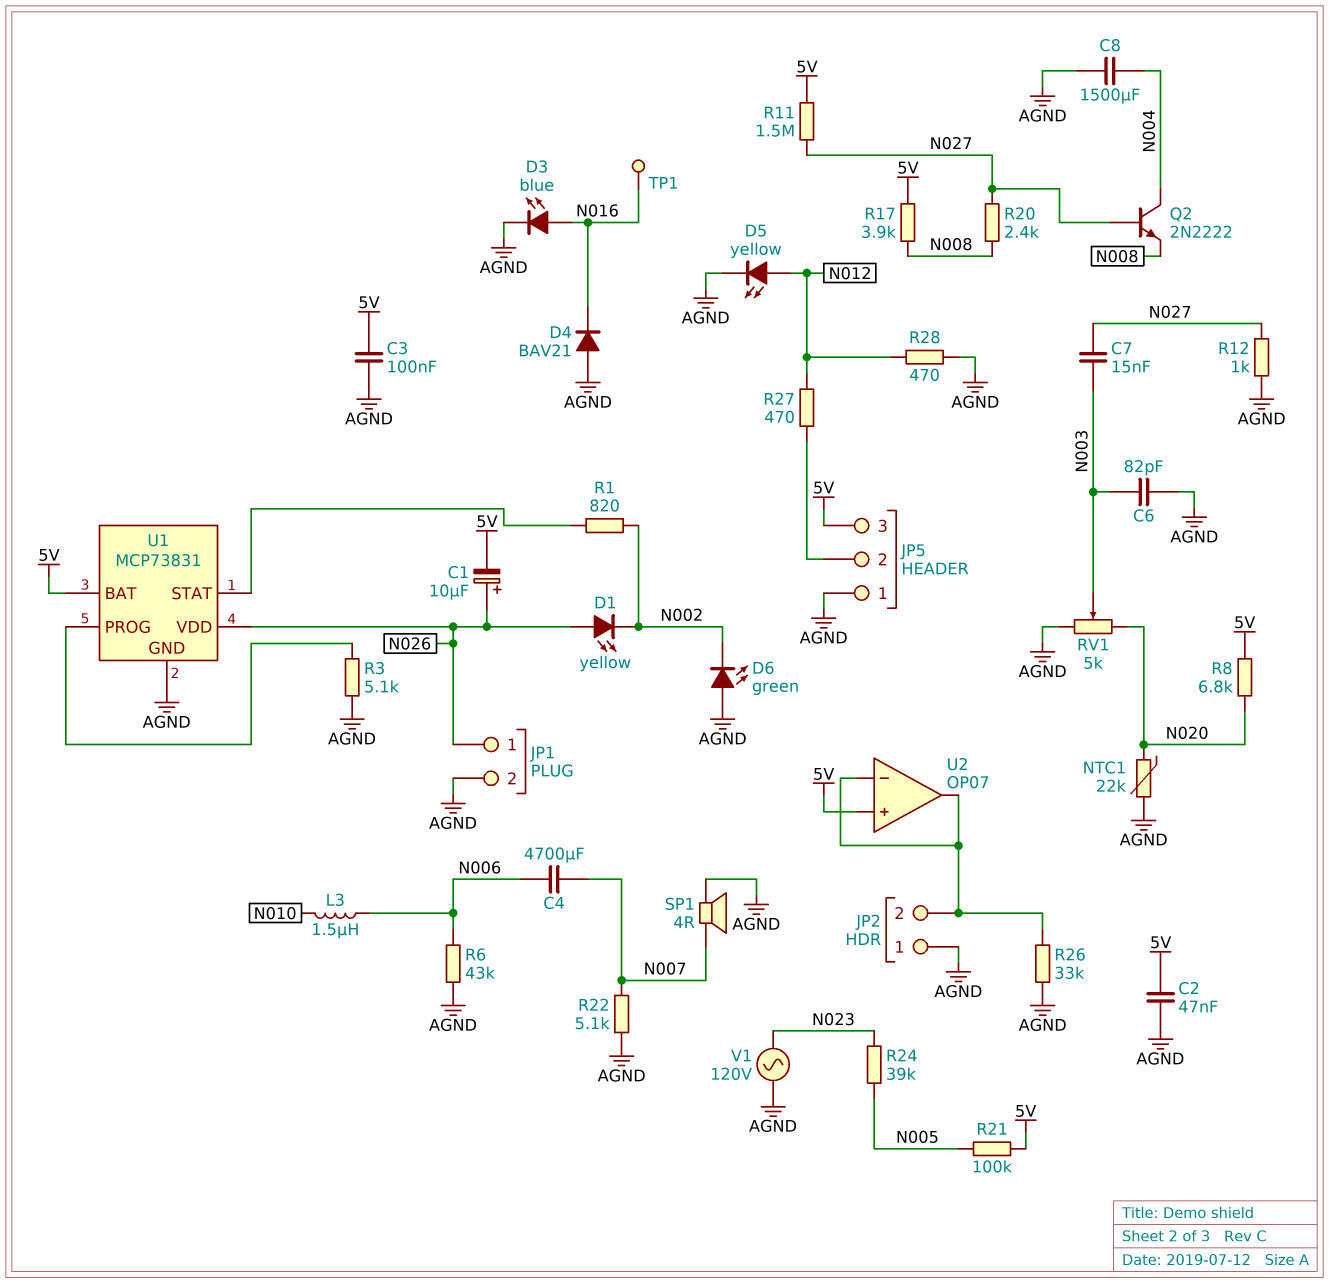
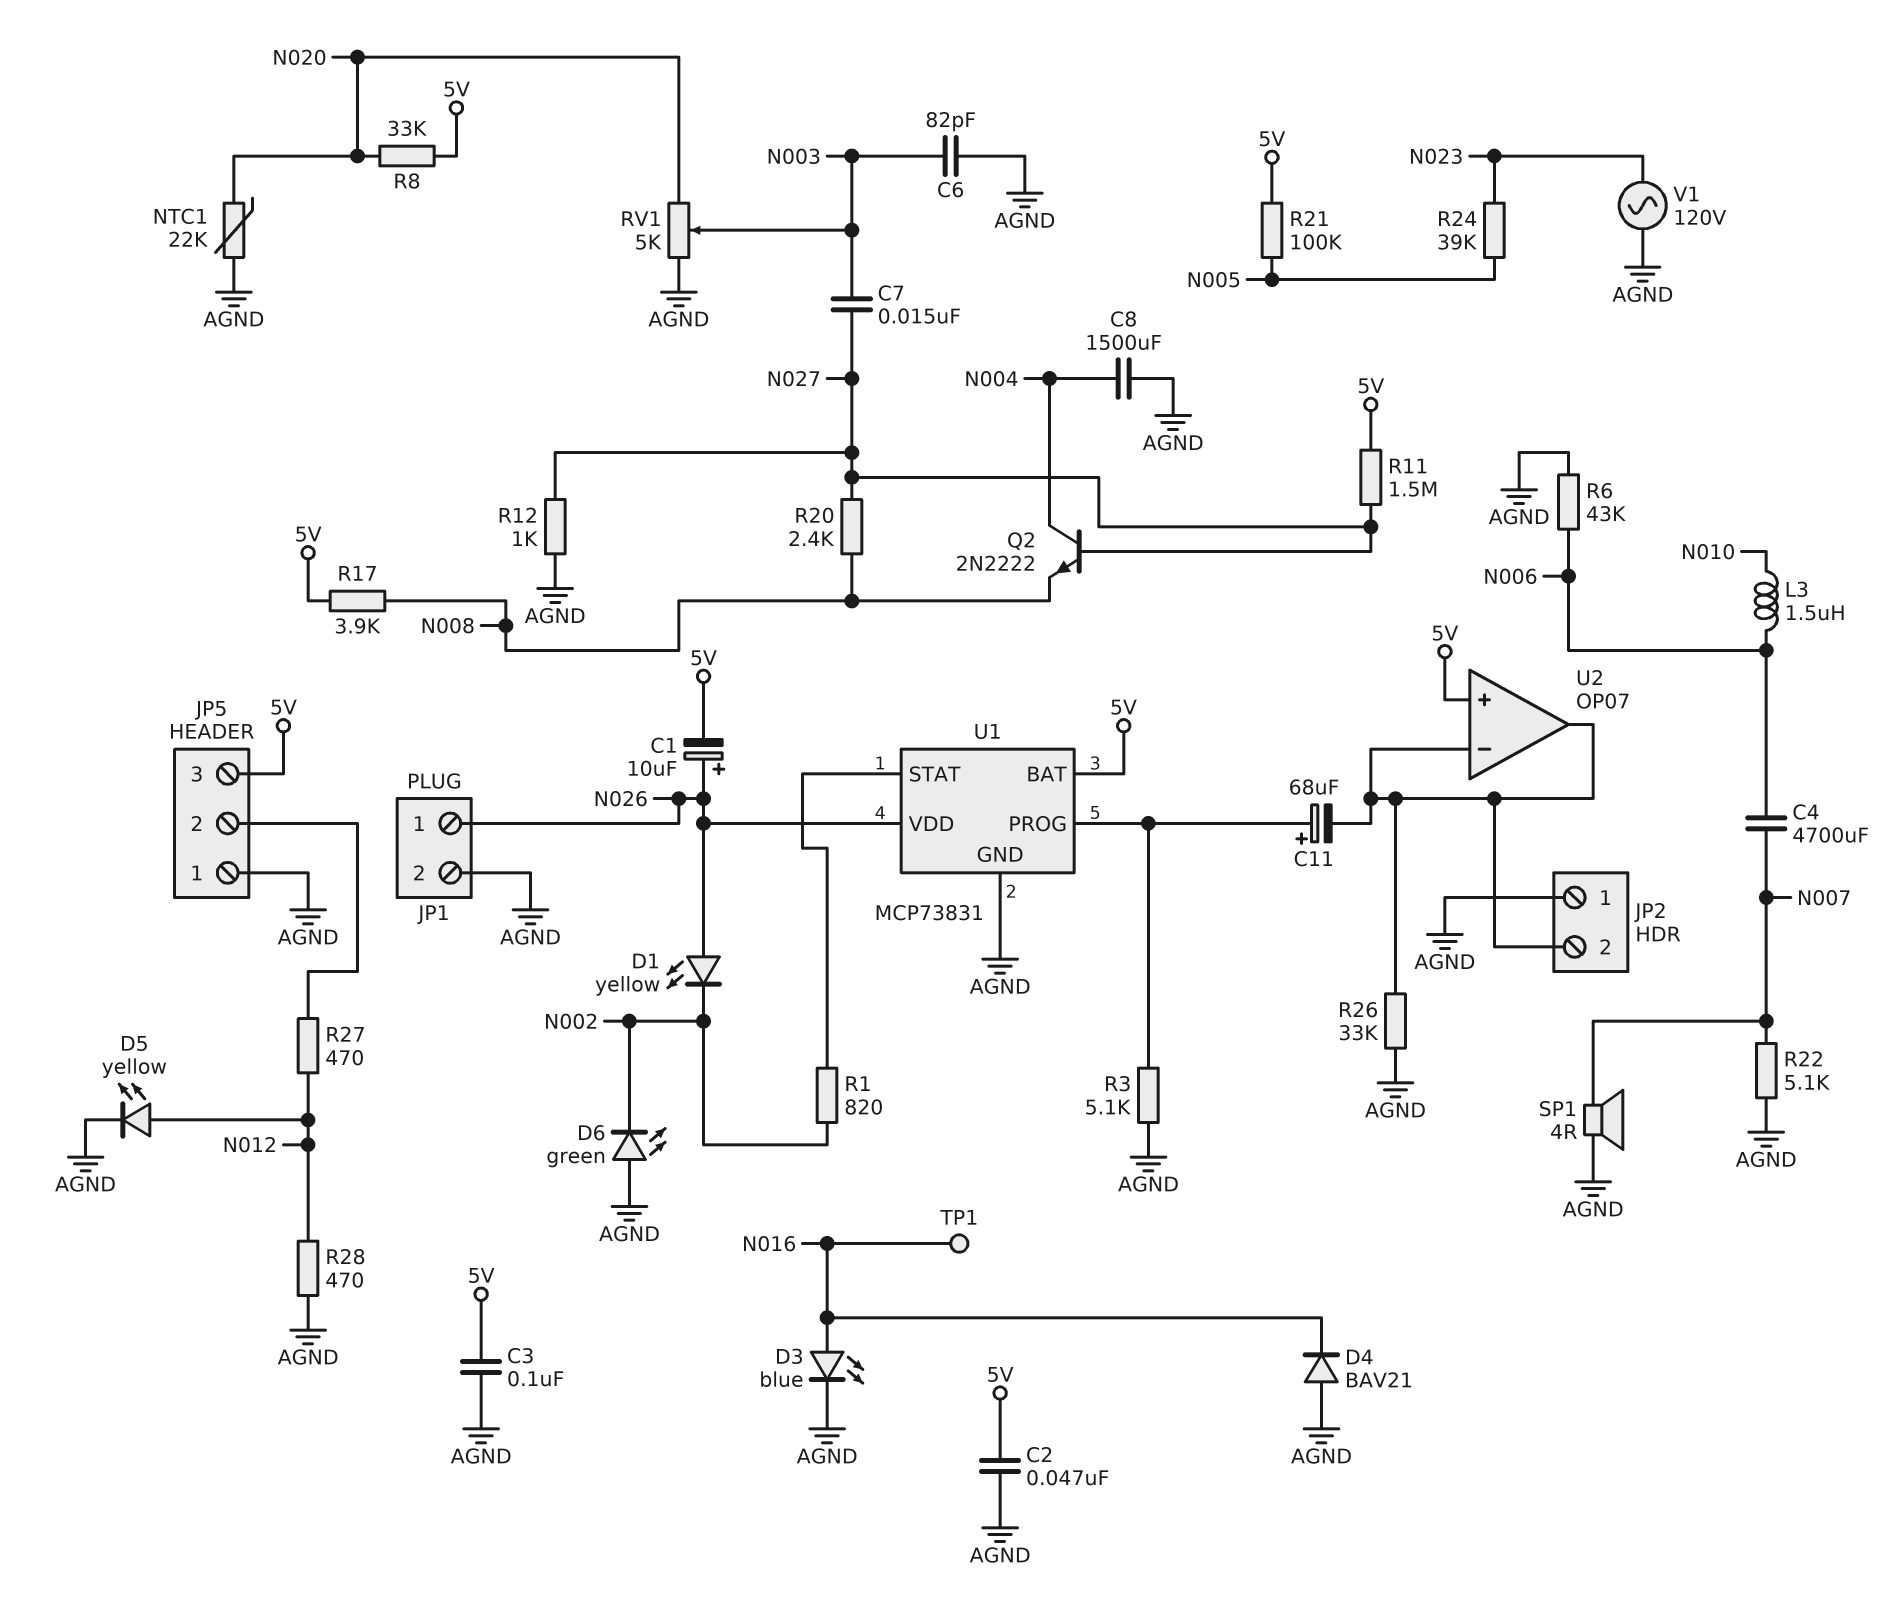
C11: none -> 68uF (plus U1/PROG, minus JP2/2)
R8: 6.8k (5V, N020) -> 33k (5V, N020)

